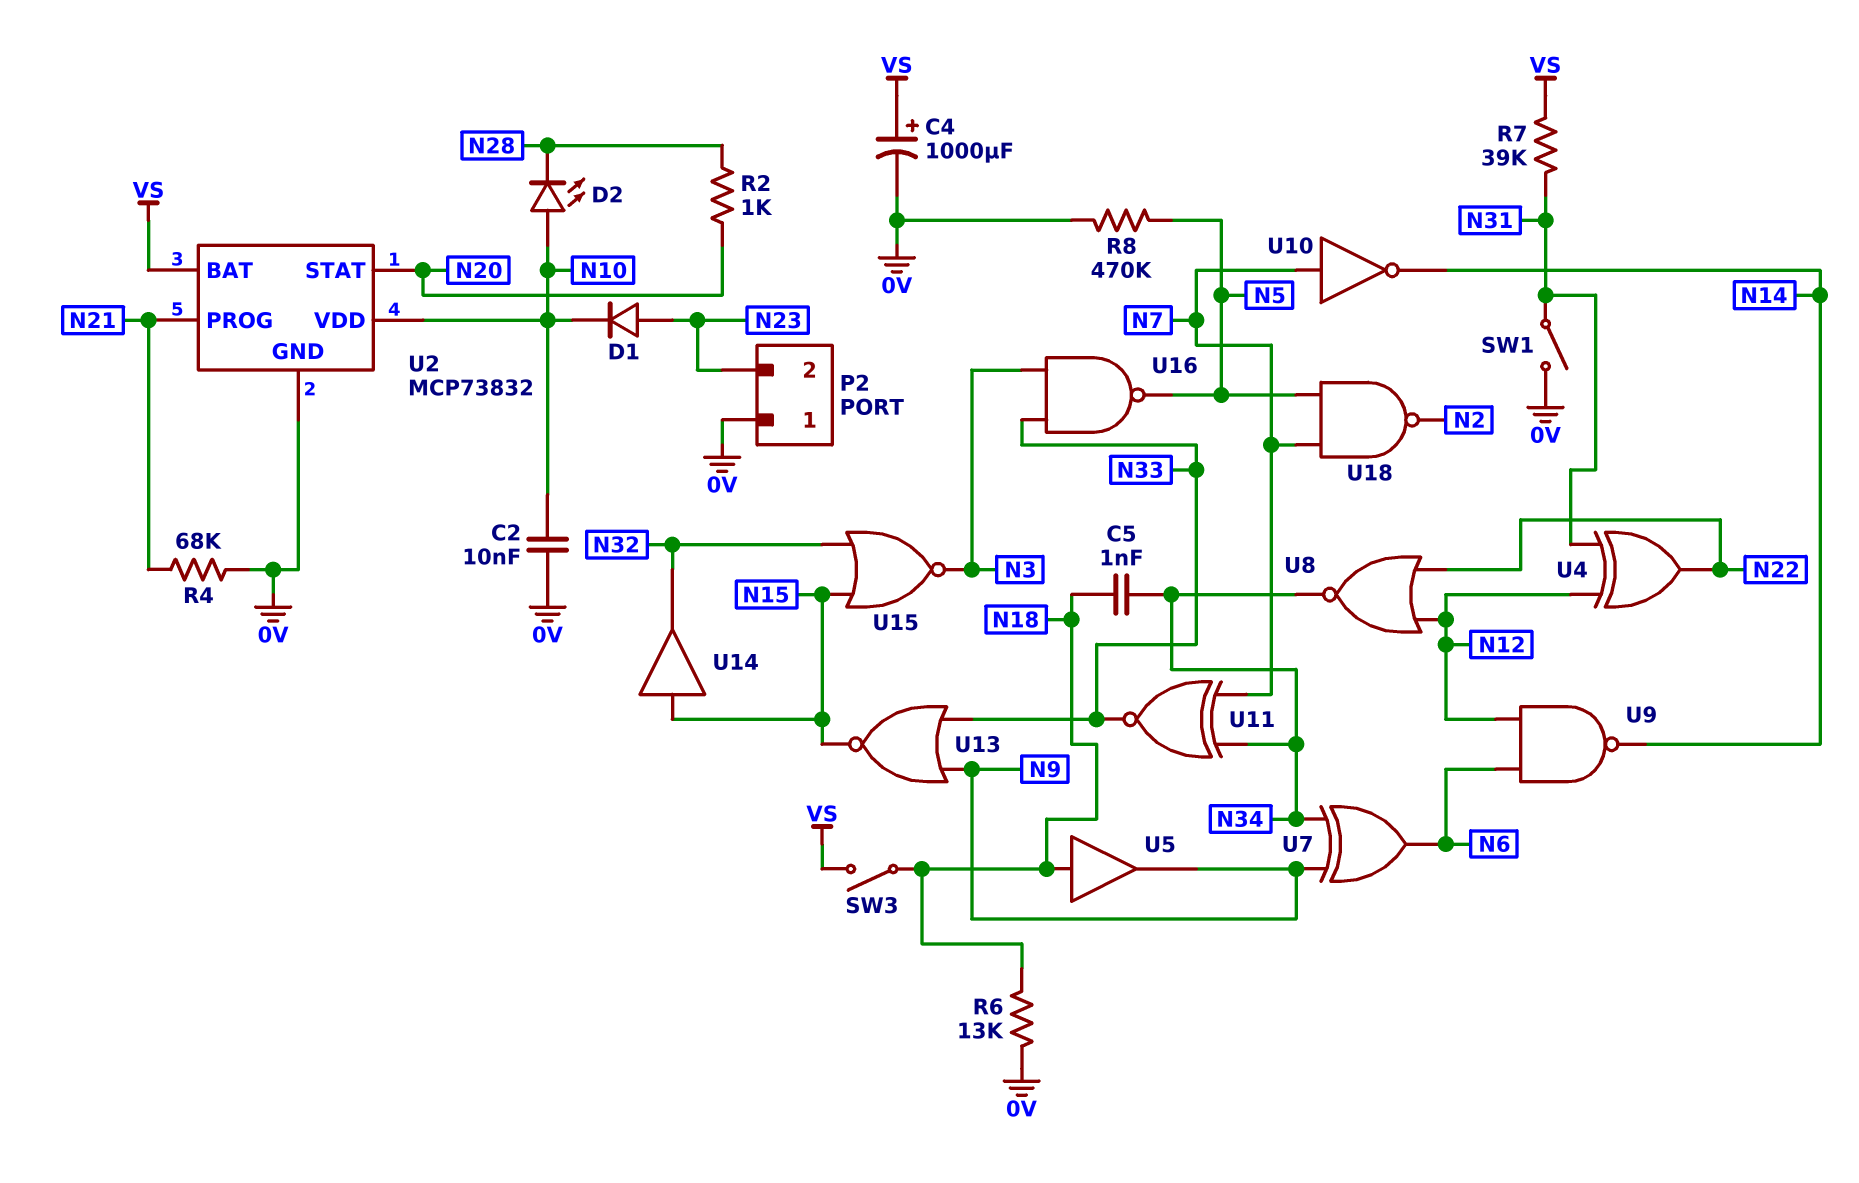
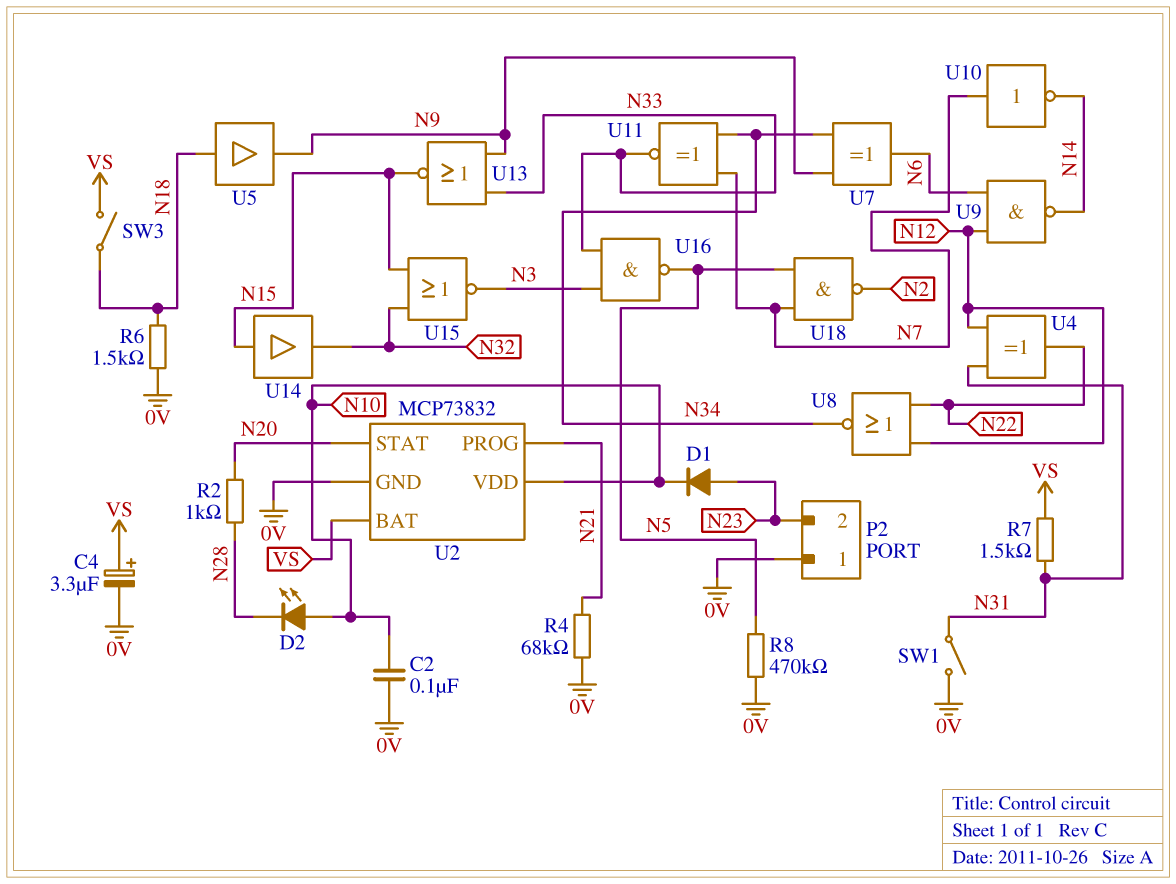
C2: 10nF (0V, N10) -> 100nF (0V, N10)
C4: 1000uF (plus VS, minus 0V) -> 3.3uF (plus VS, minus 0V)
C5: 1nF (N18, N34) -> none
R6: 13k (0V, N18) -> 1.5k (0V, N18)
R7: 39k (N31, VS) -> 1.5k (N31, VS)

